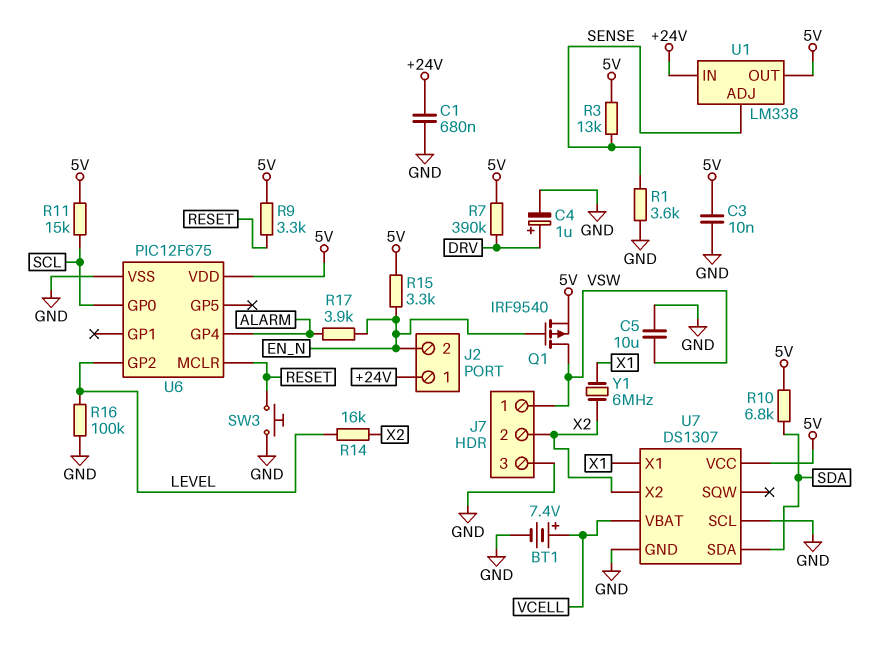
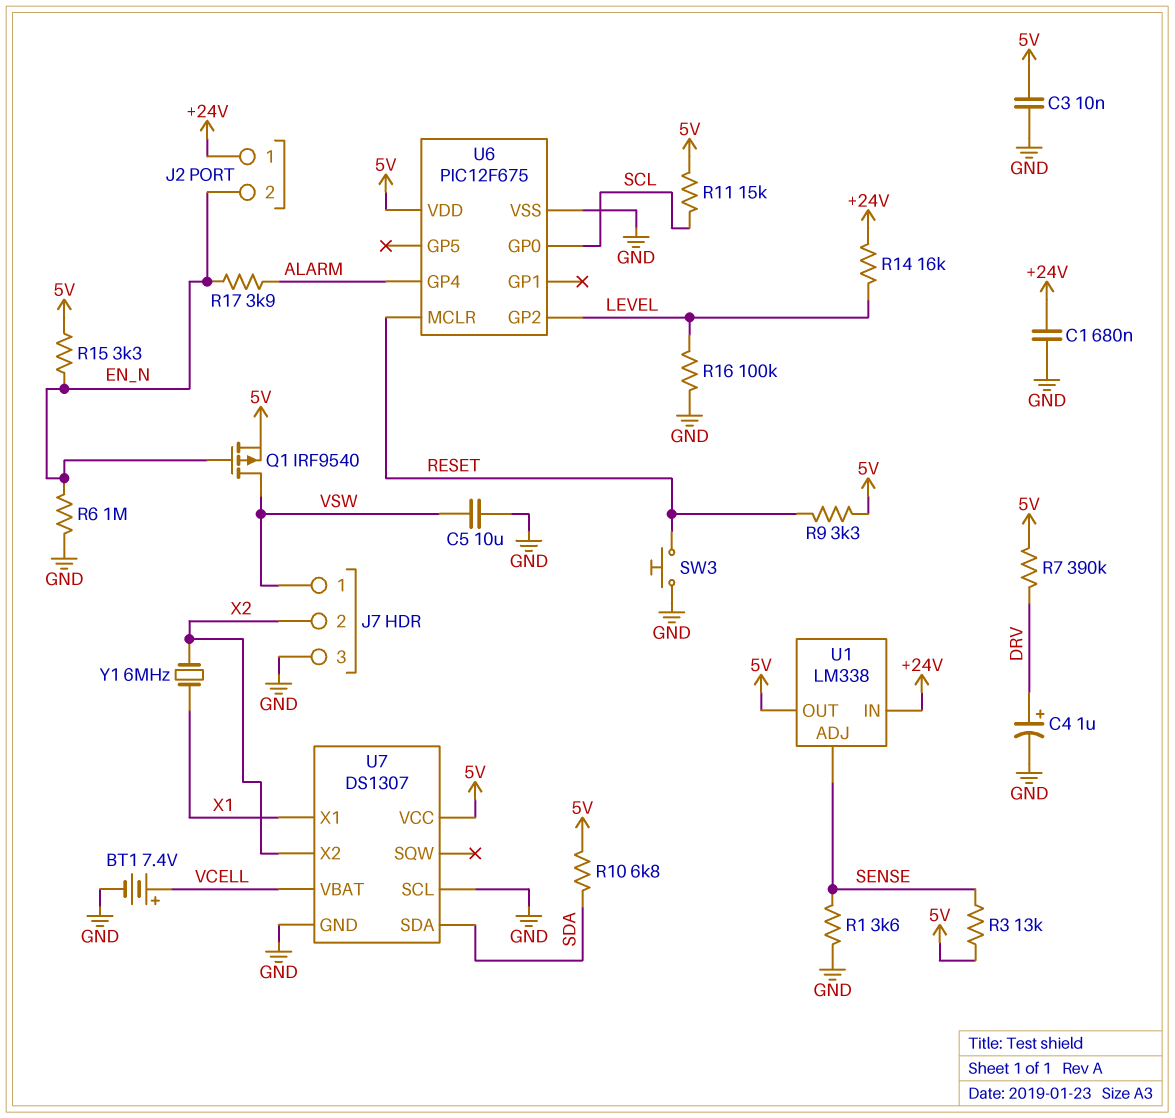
R6: none -> 1M (EN_N, GND)
R14: 16k (LEVEL, X2) -> 16k (+24V, LEVEL)

